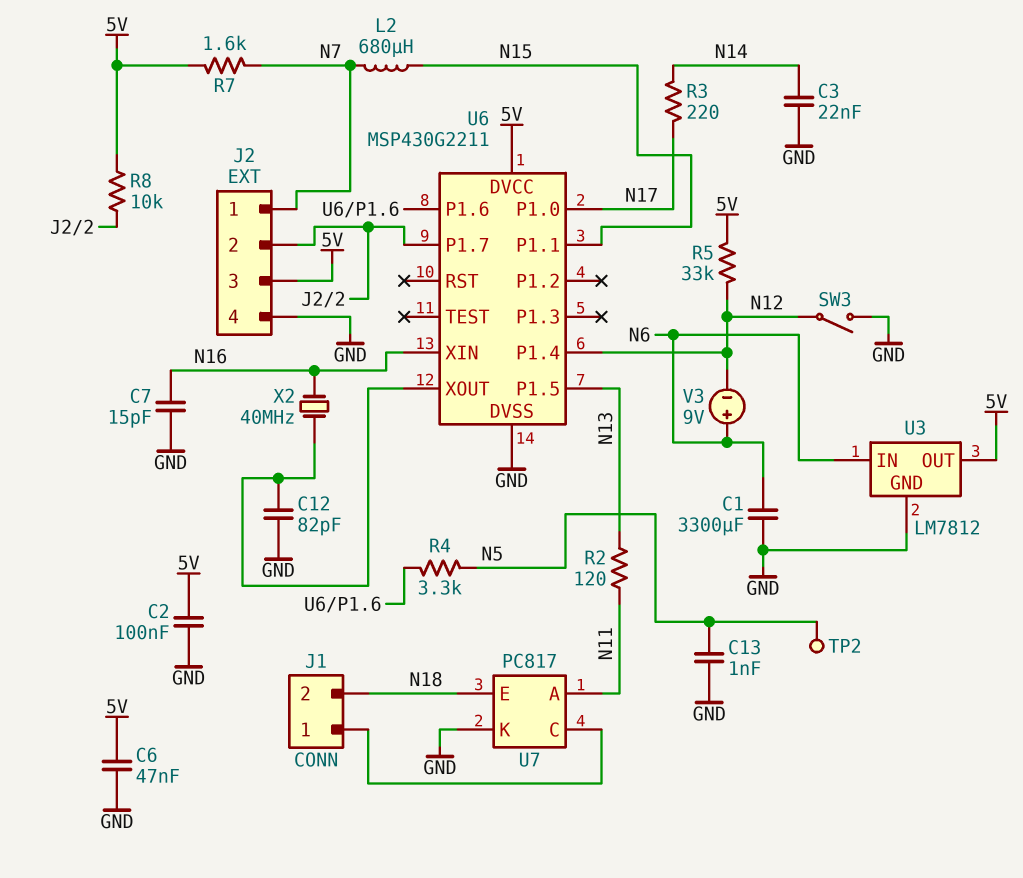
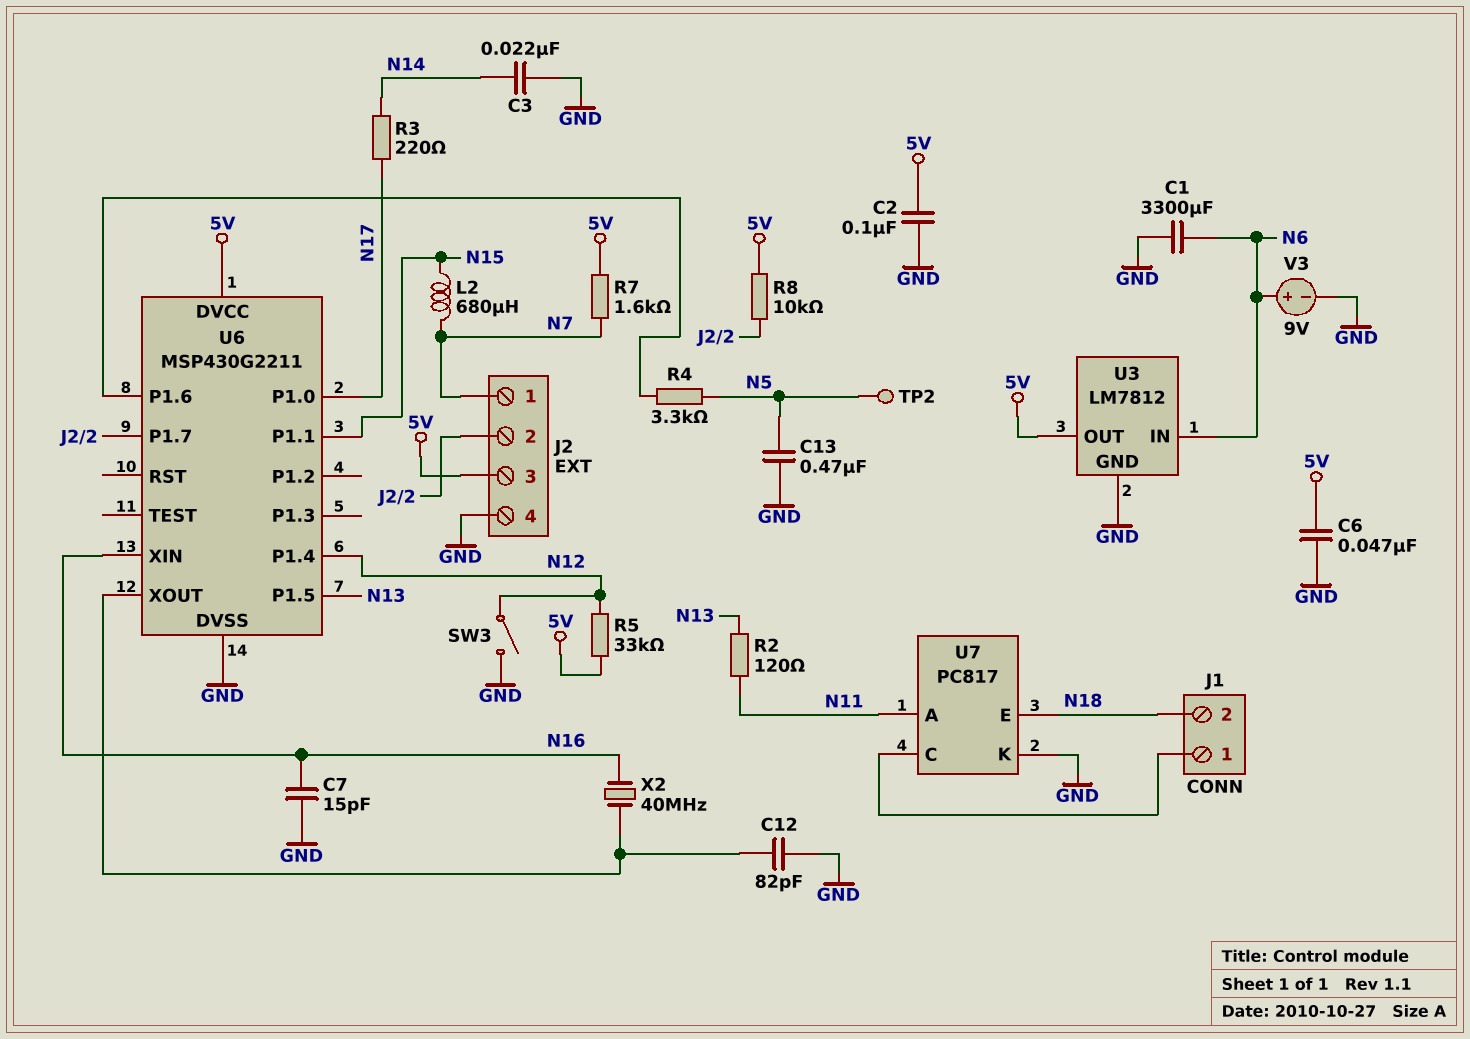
C13: 1nF (GND, N5) -> 470nF (GND, N5)
V3: 9V (plus N6, minus N12) -> 9V (plus N6, minus GND)

